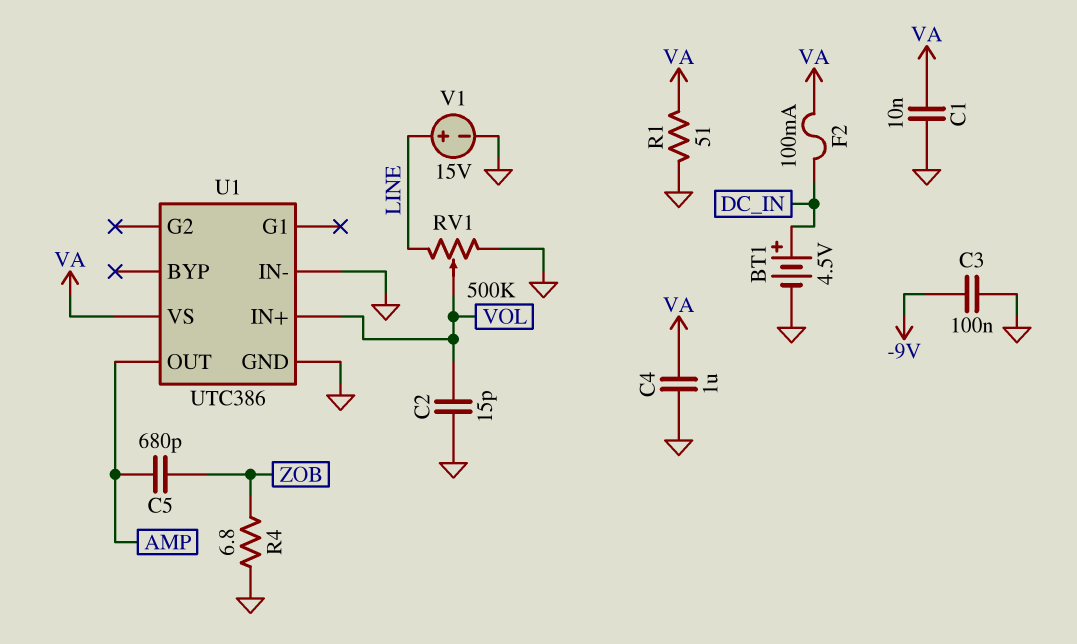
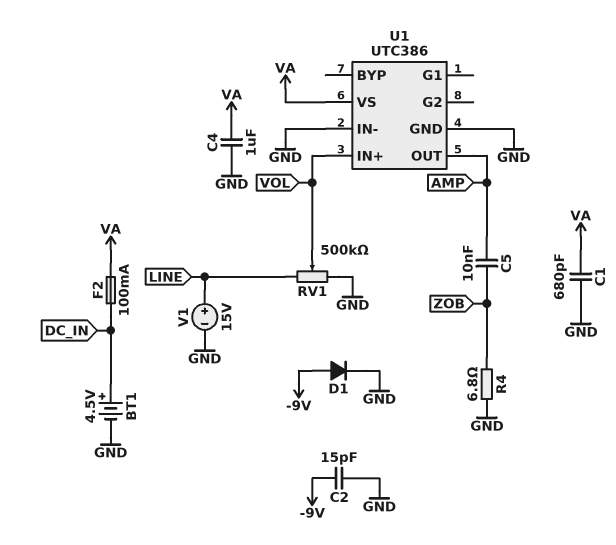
C1: 10nF (GND, VA) -> 680pF (GND, VA)
C2: 15pF (GND, VOL) -> 15pF (-9V, GND)
C3: 100nF (-9V, GND) -> none
C5: 680pF (AMP, ZOB) -> 10nF (AMP, ZOB)
D1: none -> diode (A -9V, K GND)
R1: 51 (GND, VA) -> none

